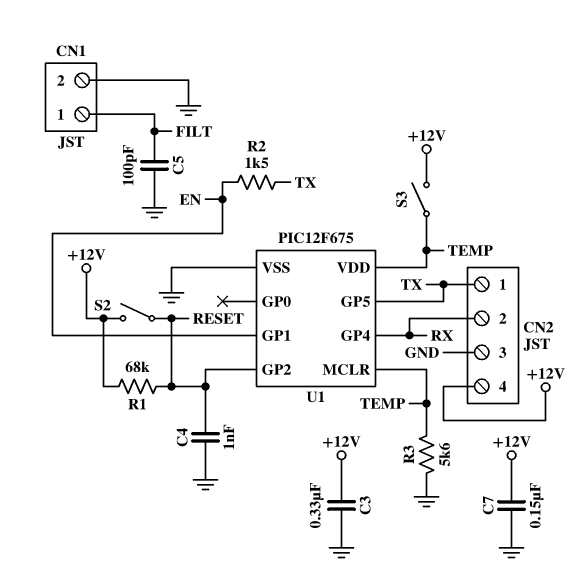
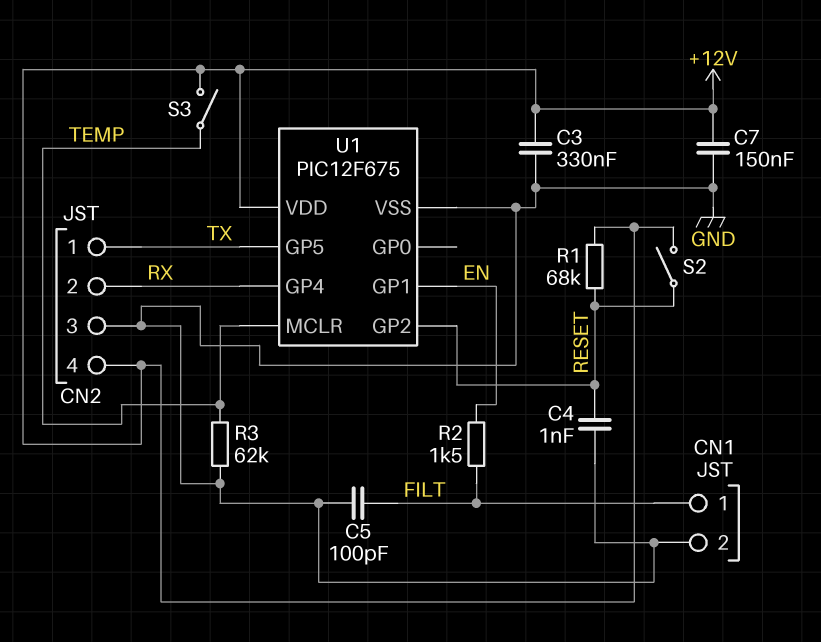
R2: 1.5k (EN, TX) -> 1.5k (EN, FILT)
R3: 5.6k (GND, TEMP) -> 62k (GND, TEMP)
U1 pin VDD: TEMP -> +12V

